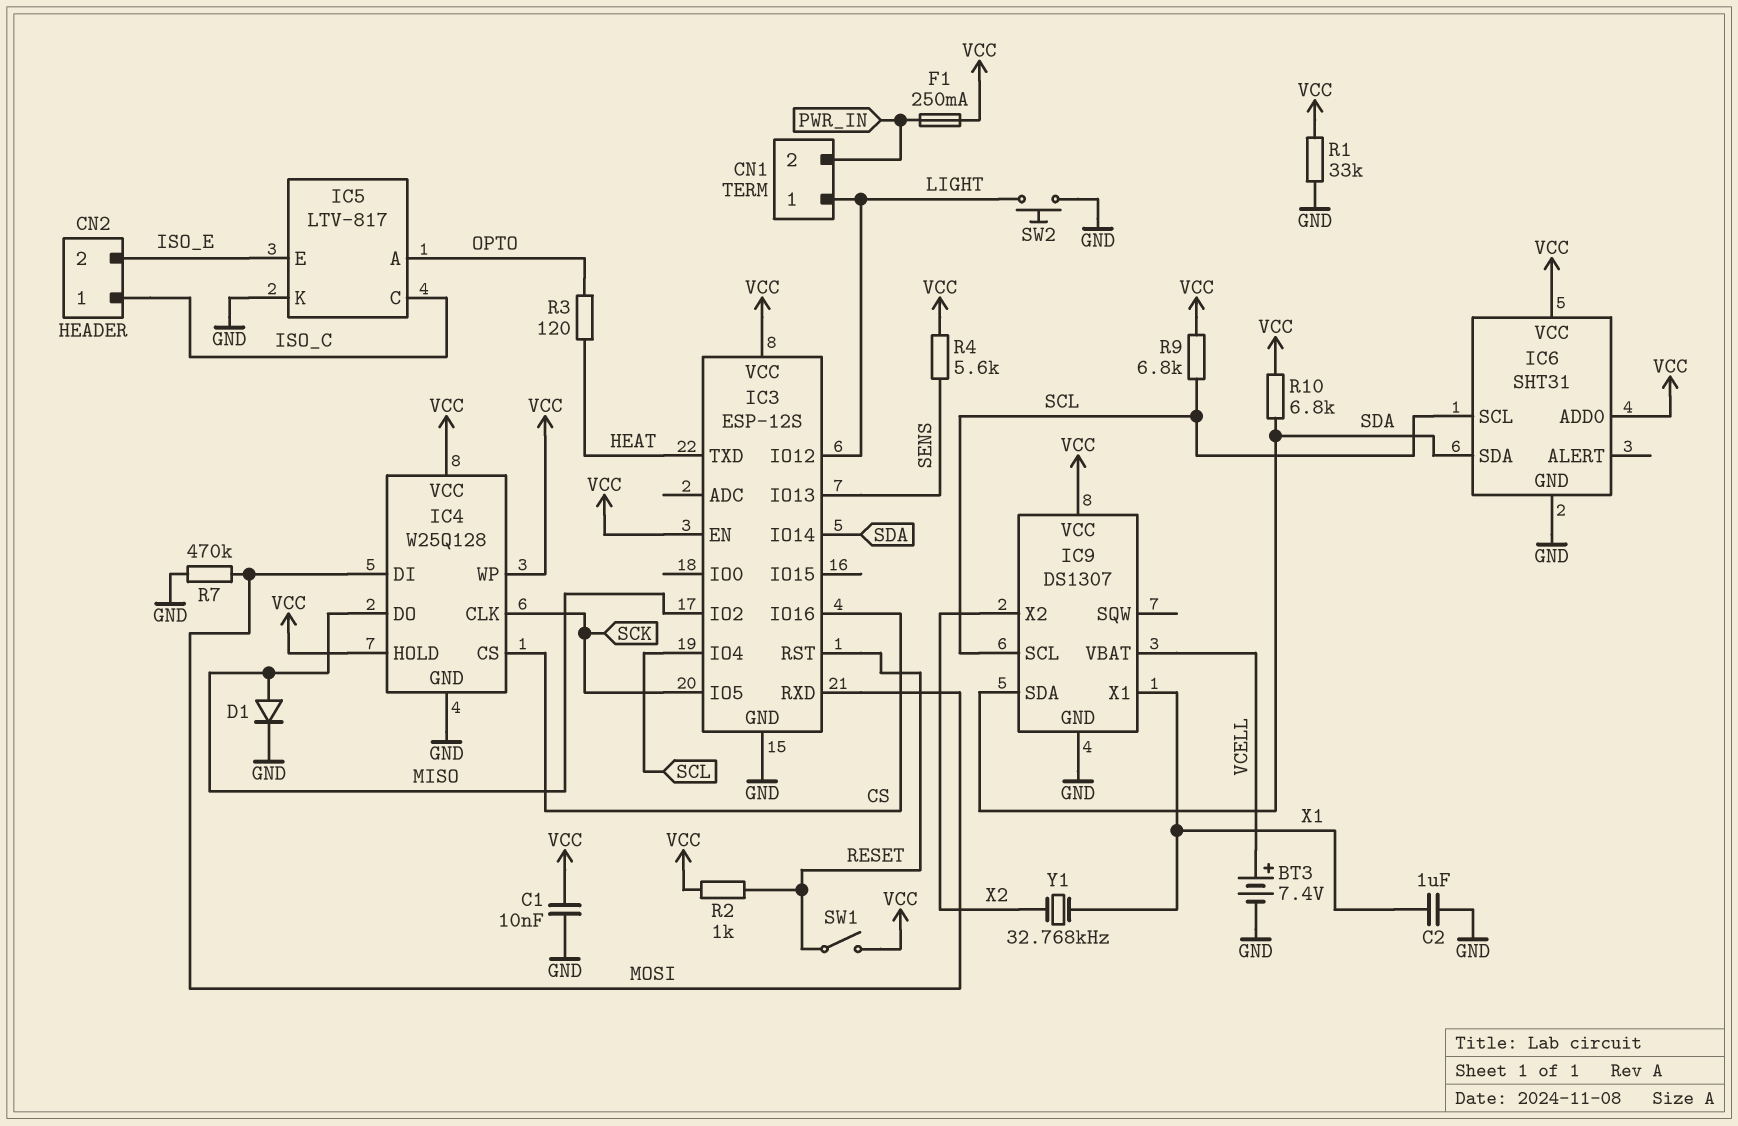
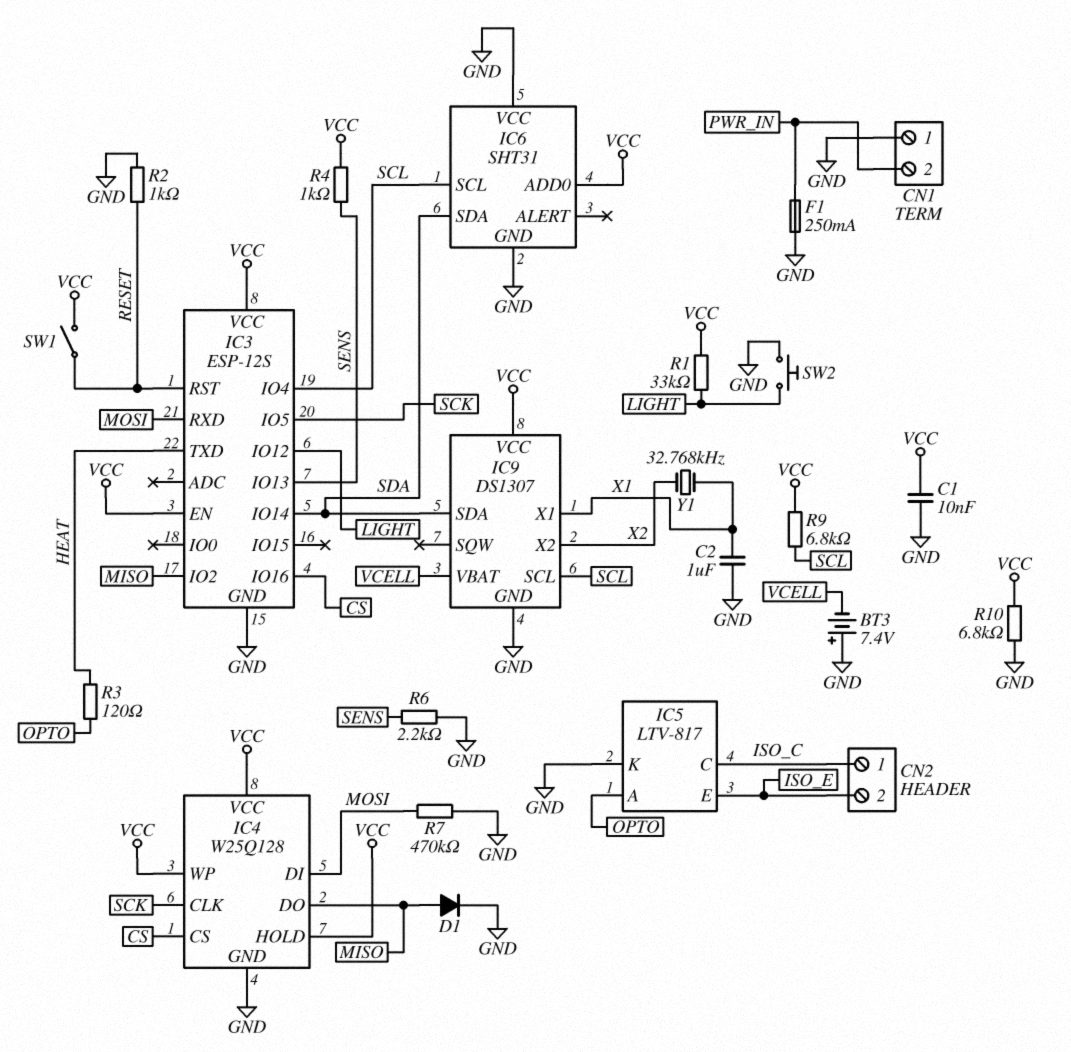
BT3: 7.4V (plus VCELL, minus GND) -> 7.4V (plus GND, minus VCELL)
CN1 pin 1: LIGHT -> GND
F1: 250mA (PWR_IN, VCC) -> 250mA (GND, PWR_IN)
IC6 pin VCC: VCC -> GND
R1: 33k (GND, VCC) -> 33k (LIGHT, VCC)
R2: 1k (RESET, VCC) -> 1k (GND, RESET)
R4: 5.6k (SENS, VCC) -> 1k (SENS, VCC)
R6: none -> 2.2k (GND, SENS)
R10: 6.8k (SDA, VCC) -> 6.8k (GND, VCC)

